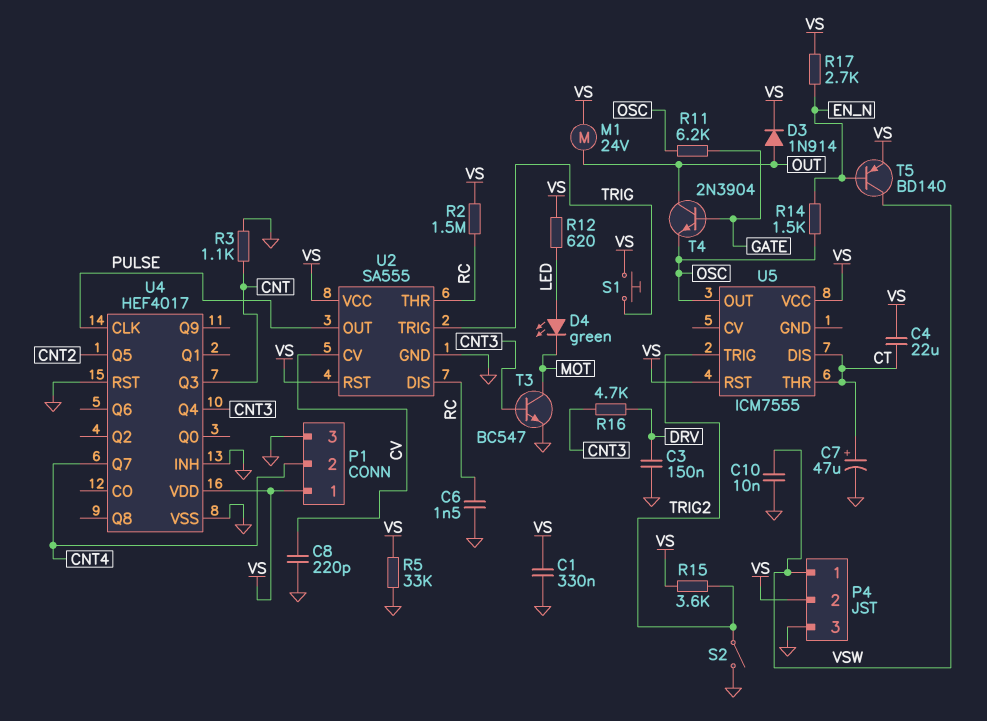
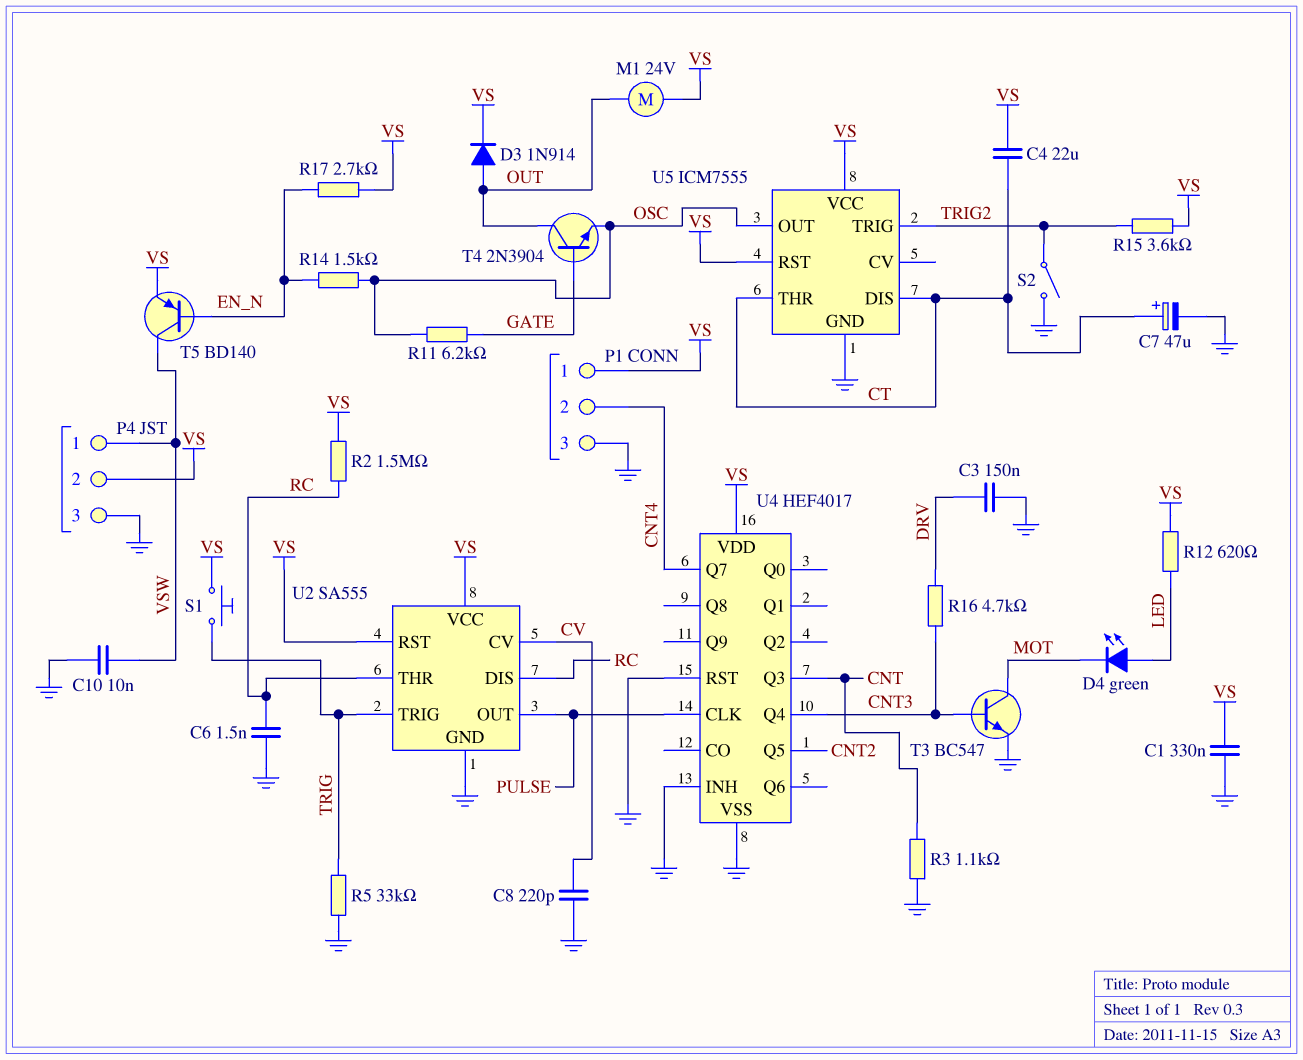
R5: 33k (GND, VS) -> 33k (GND, TRIG)
U5 pin GND: none -> GND

